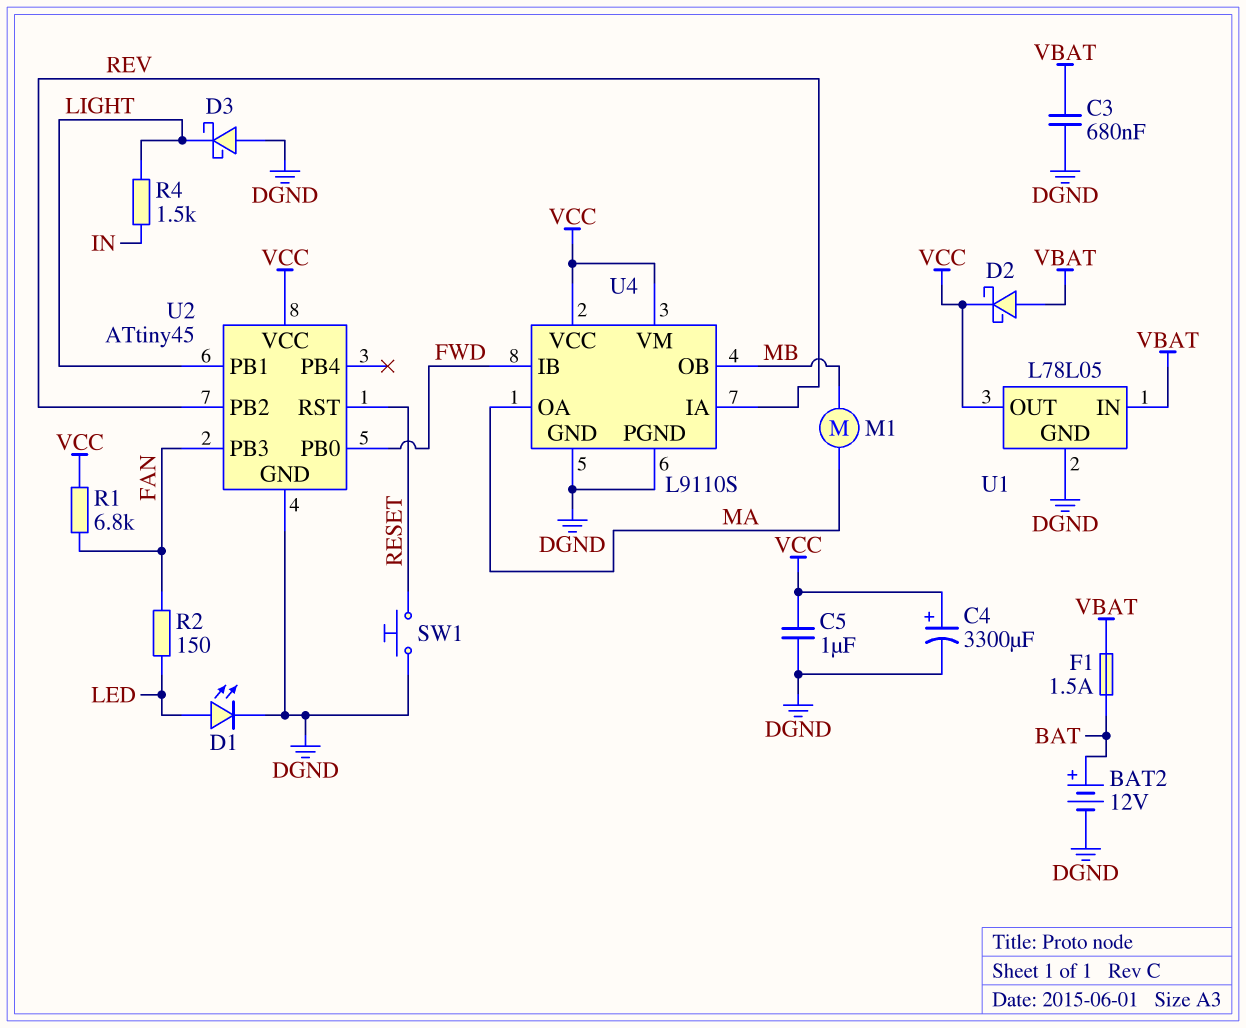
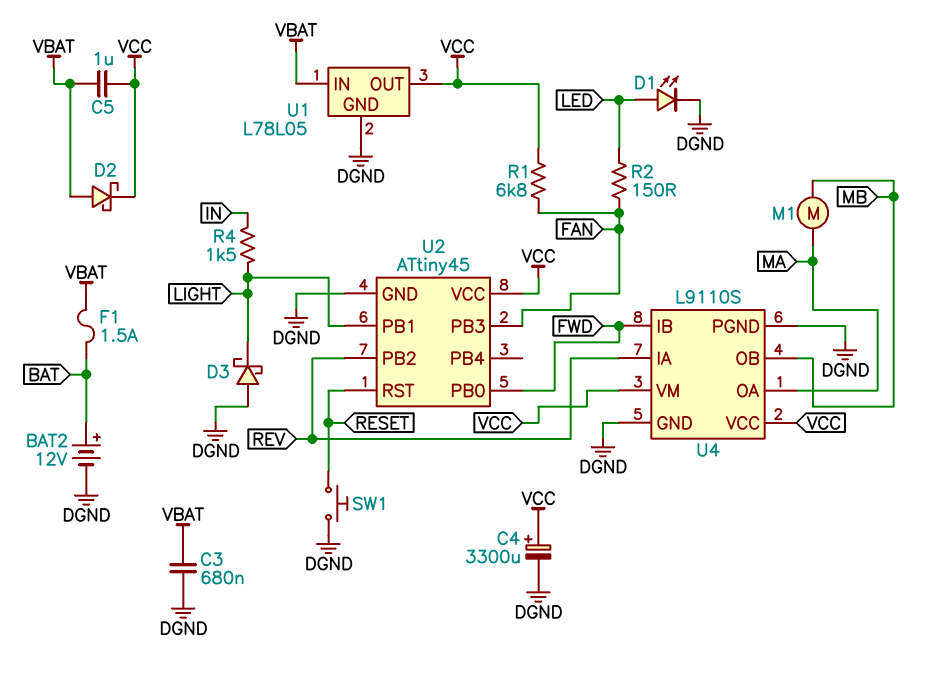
C5: 1uF (DGND, VCC) -> 1uF (VBAT, VCC)

